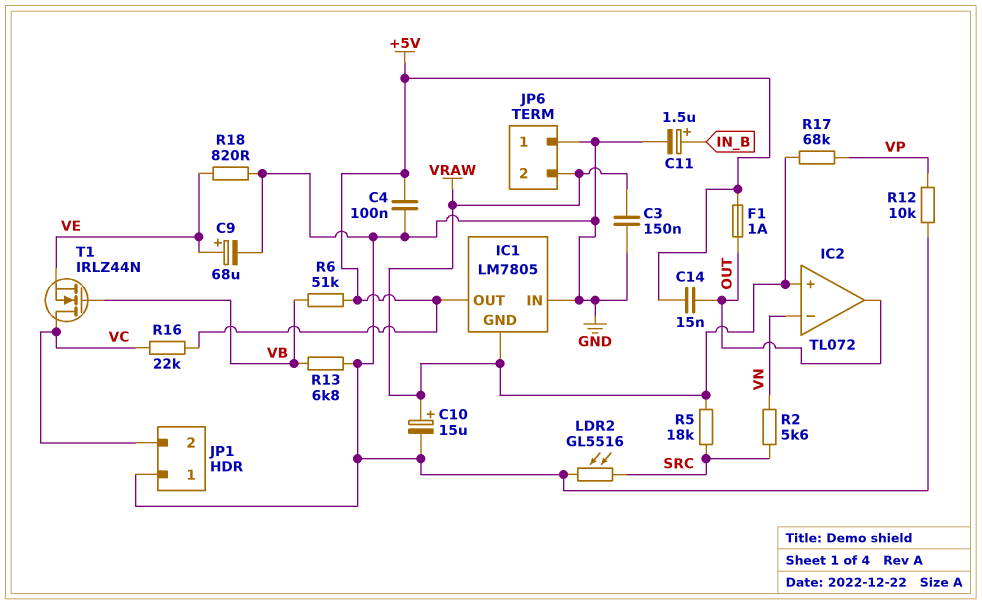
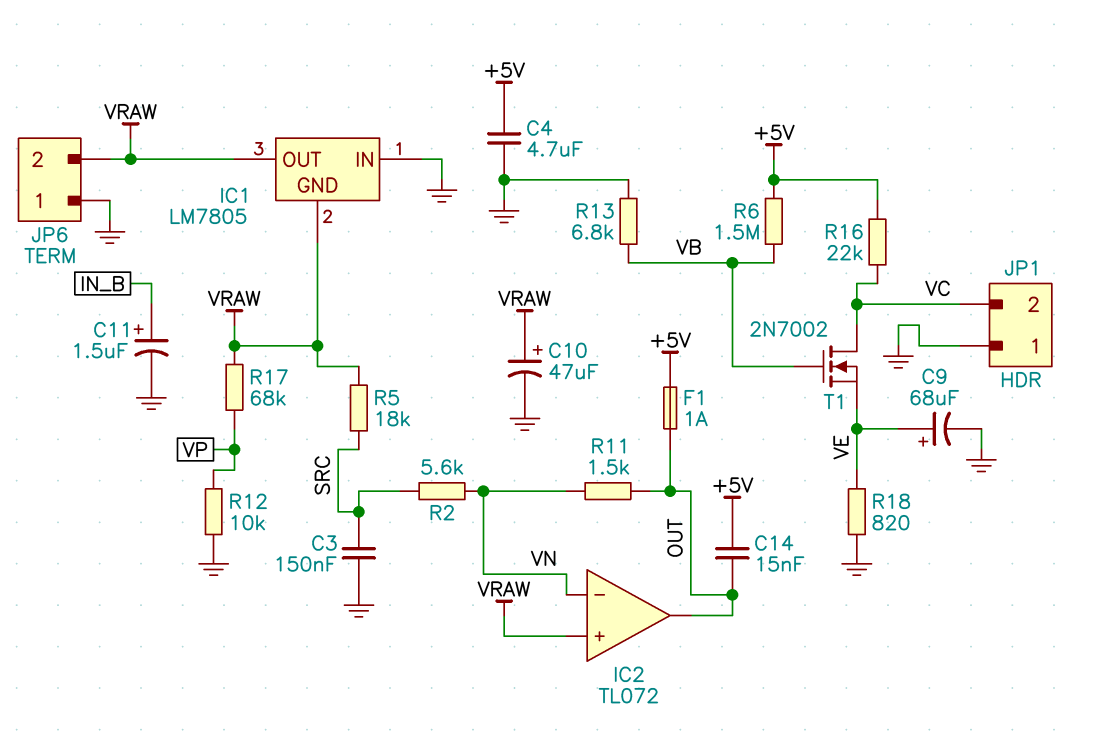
C3: 150nF (GND, VRAW) -> 150nF (GND, SRC)
C4: 100nF (+5V, GND) -> 4.7uF (+5V, GND)
C10: 15uF (plus VRAW, minus GND) -> 47uF (plus VRAW, minus GND)
IC1 pin OUT: +5V -> VRAW
LDR2: GL5516 (GND, SRC) -> none
R6: 51k (+5V, VB) -> 1.5M (+5V, VB)
R11: none -> 1.5k (OUT, VN)
T1: NMOS IRLZ44N (G VB, D VC, S VE) -> NMOS 2N7002 (G VB, D VC, S VE)

